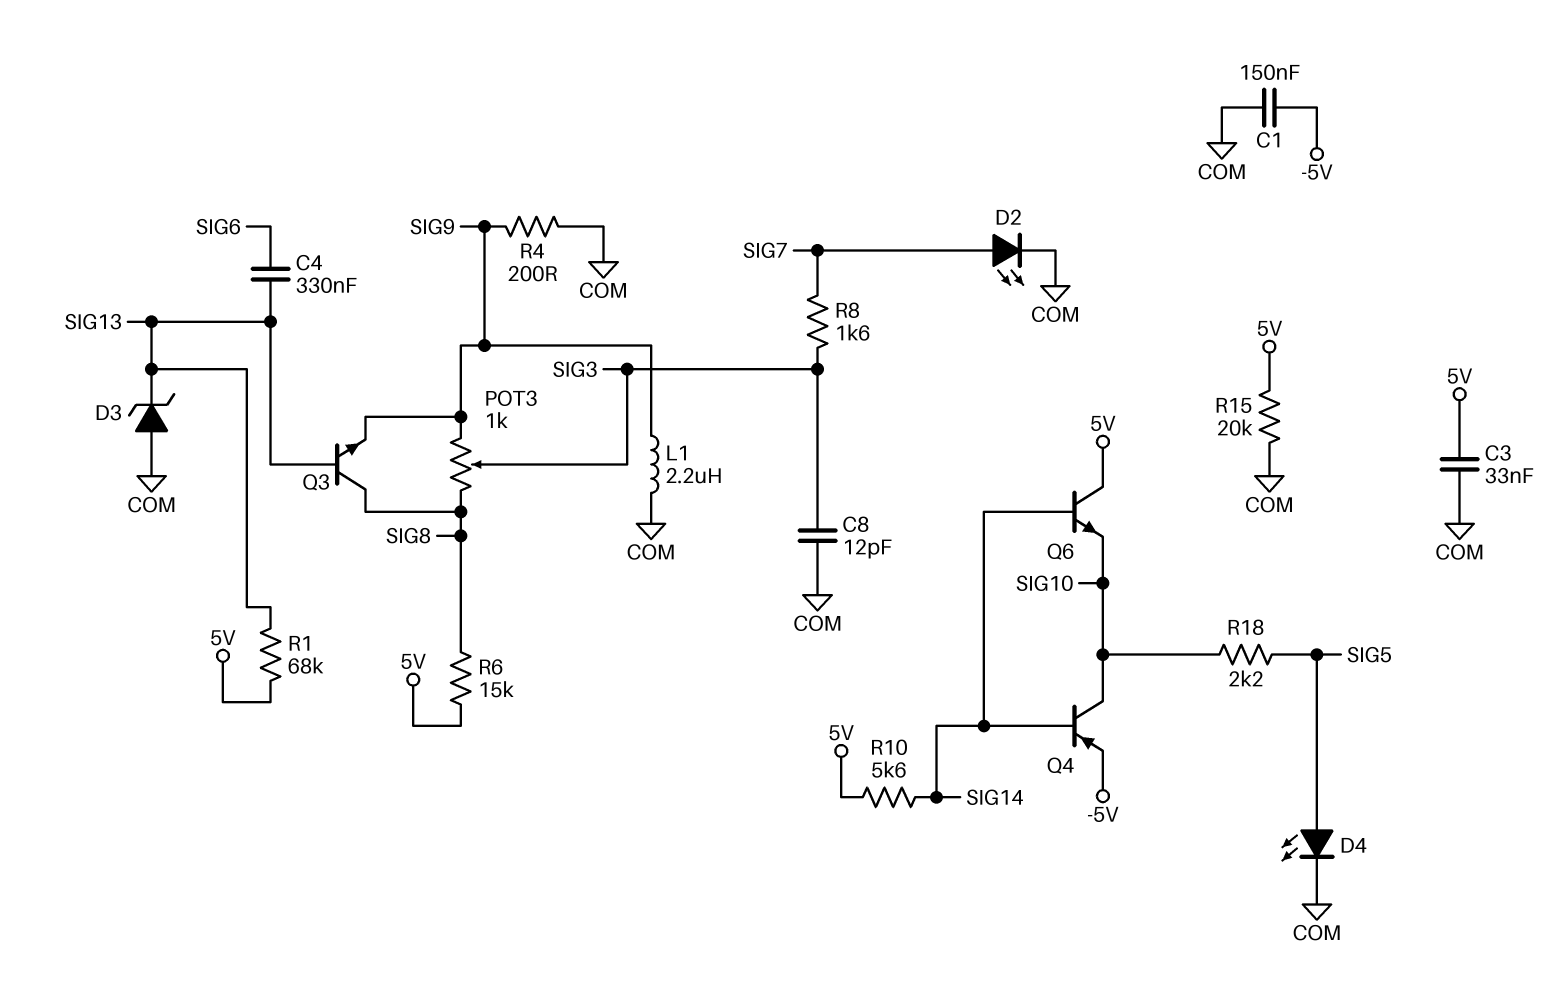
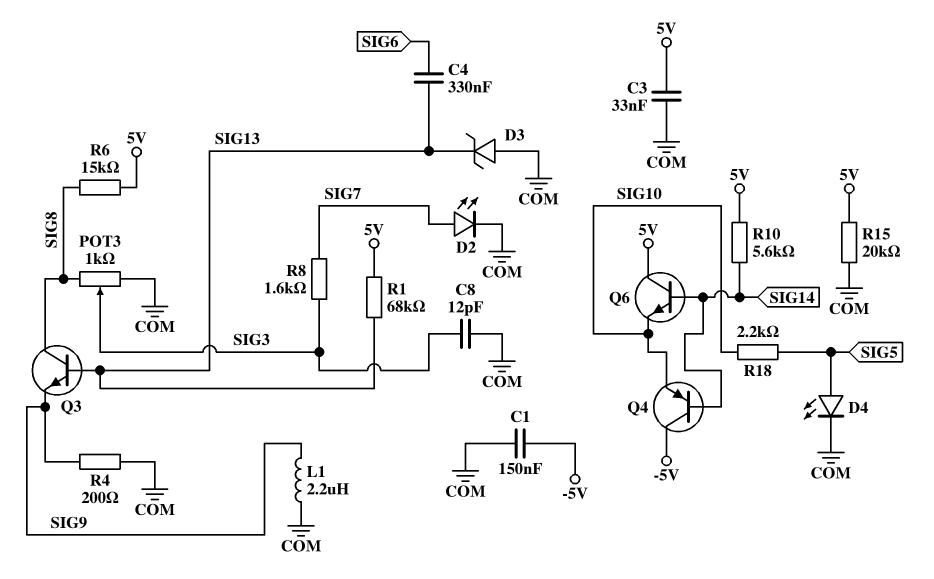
POT3: 1k (SIG8, SIG9, wiper SIG3) -> 1k (COM, SIG8, wiper SIG3)
Q4: PNP (B SIG14, C SIG10, E -5V) -> PNP (B SIG14, C -5V, E SIG10)

